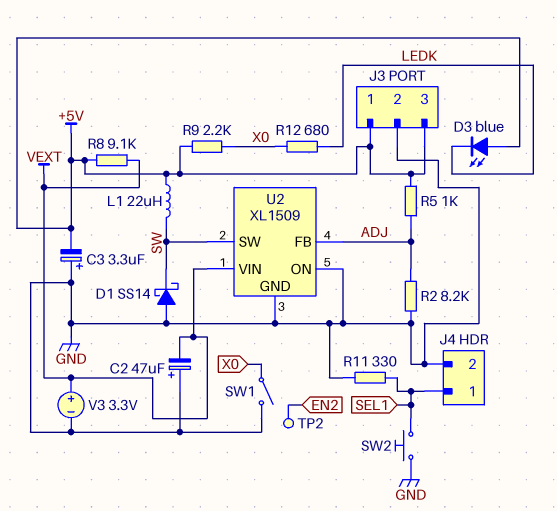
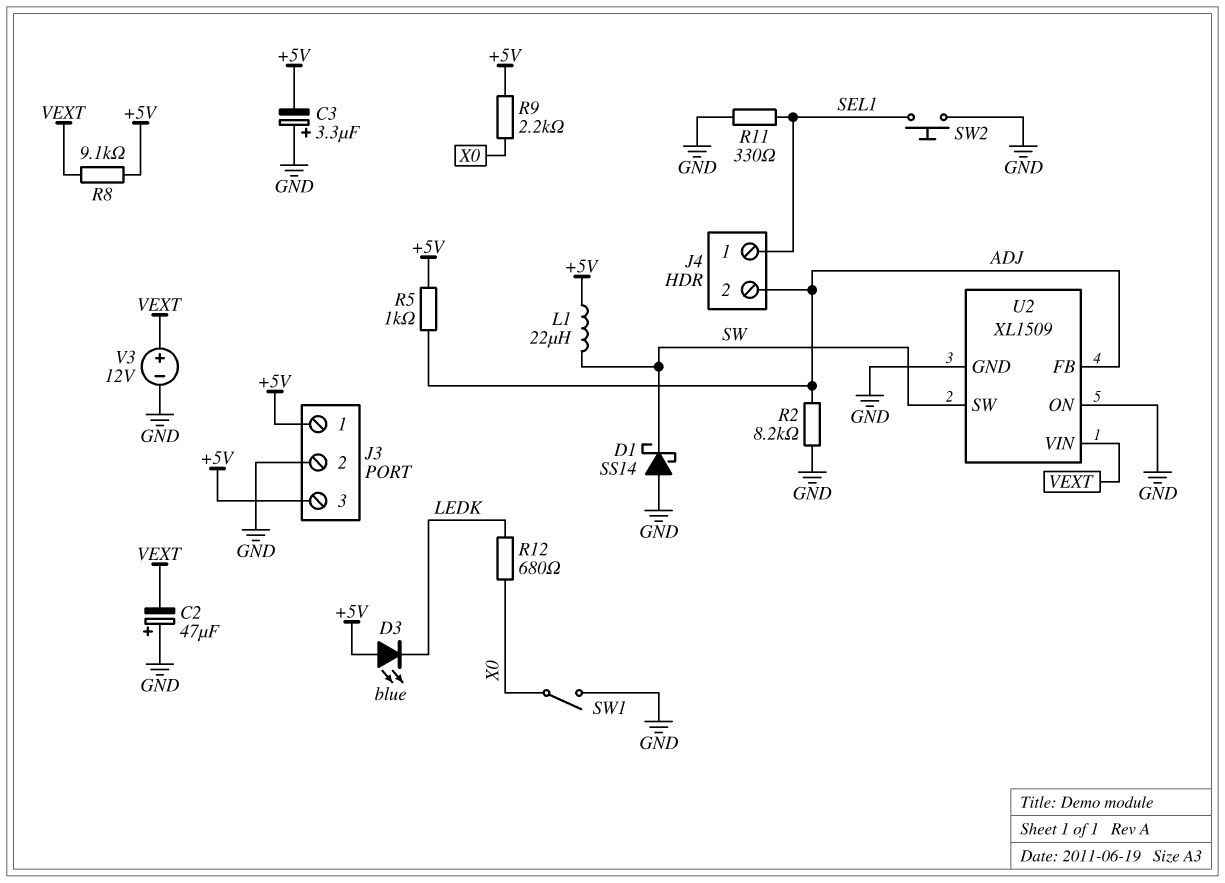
J4 pin 2: GND -> ADJ
TP2: test point (EN2) -> none
V3: 3.3V (plus VEXT, minus GND) -> 12V (plus VEXT, minus GND)

